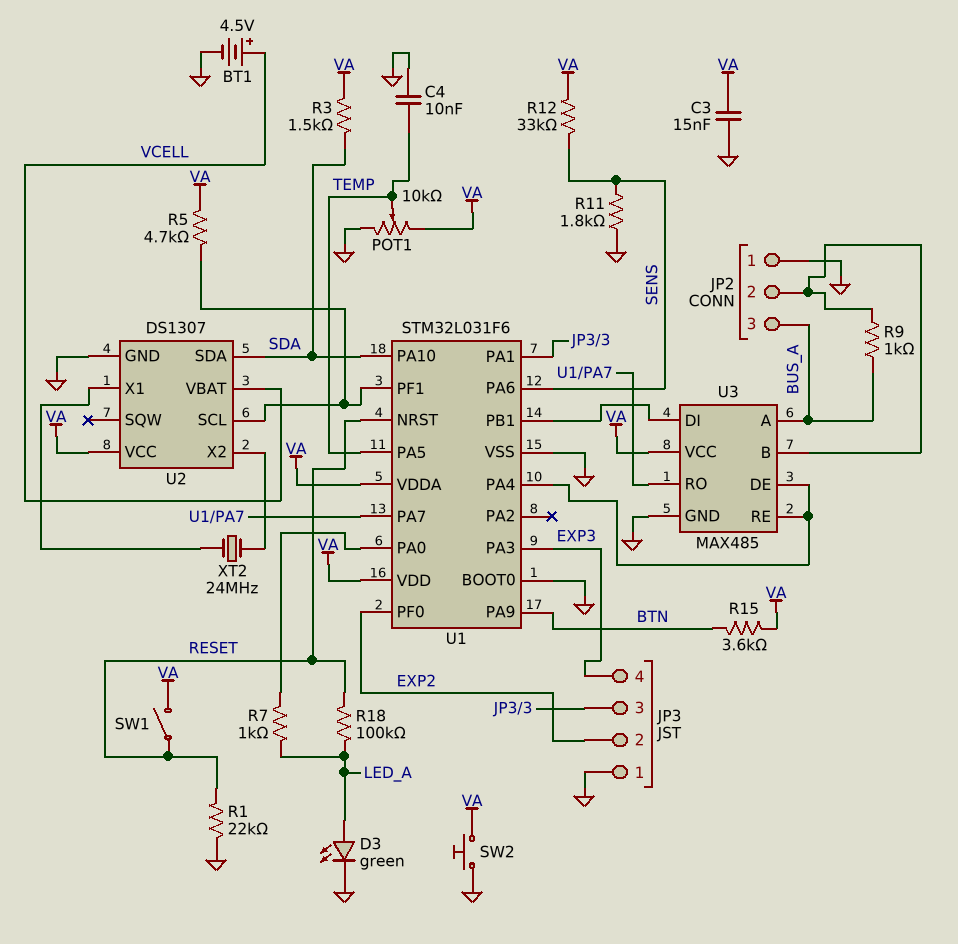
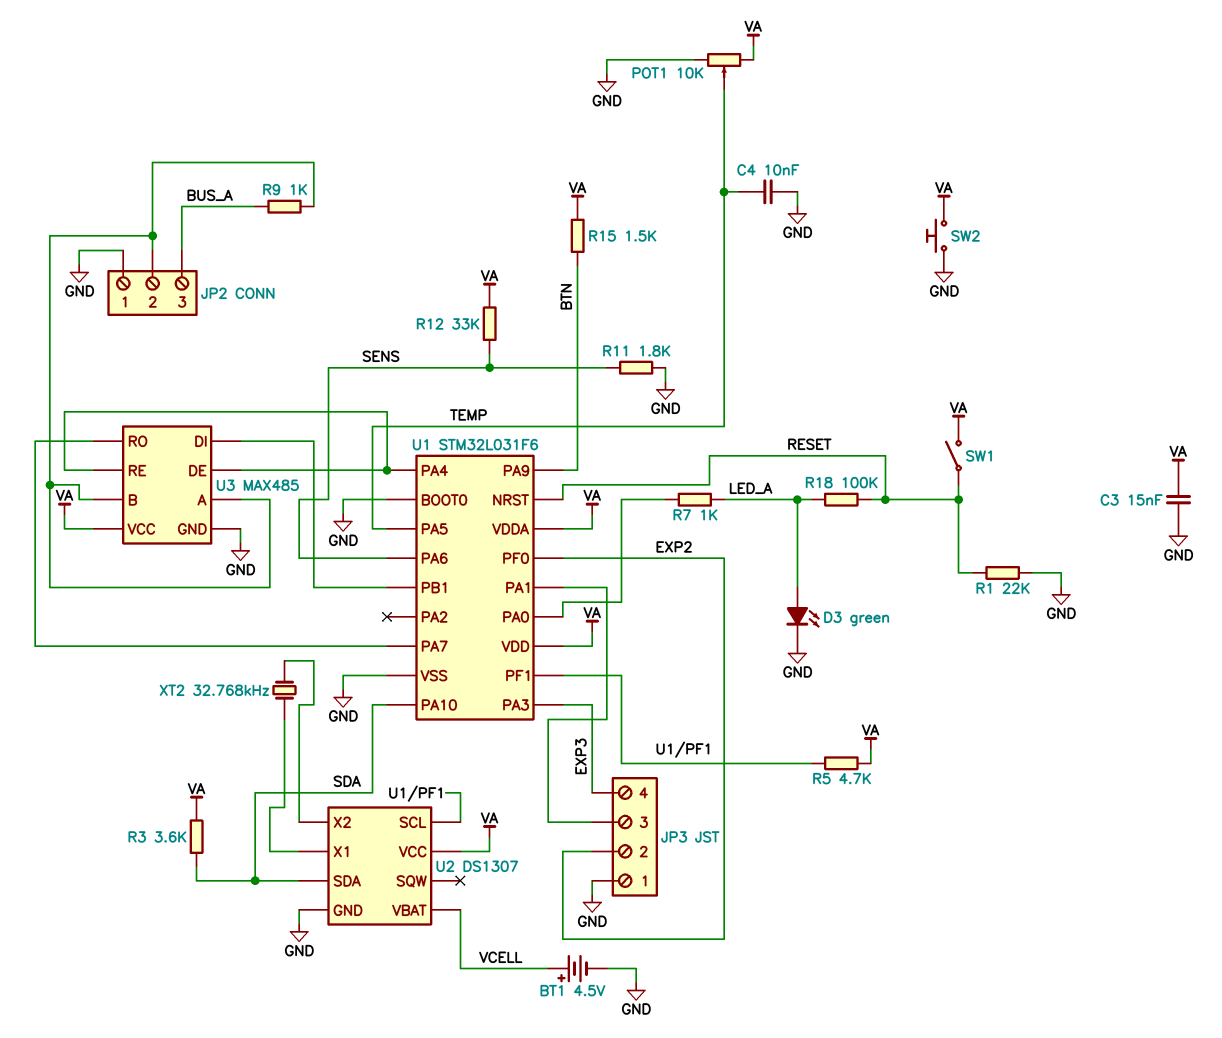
R3: 1.5k (SDA, VA) -> 3.6k (SDA, VA)
R15: 3.6k (BTN, VA) -> 1.5k (BTN, VA)
U3 pin A: BUS_A -> JP2/2
XT2: 24MHz (U2/X1, U2/X2) -> 32.768kHz (U2/X1, U2/X2)

